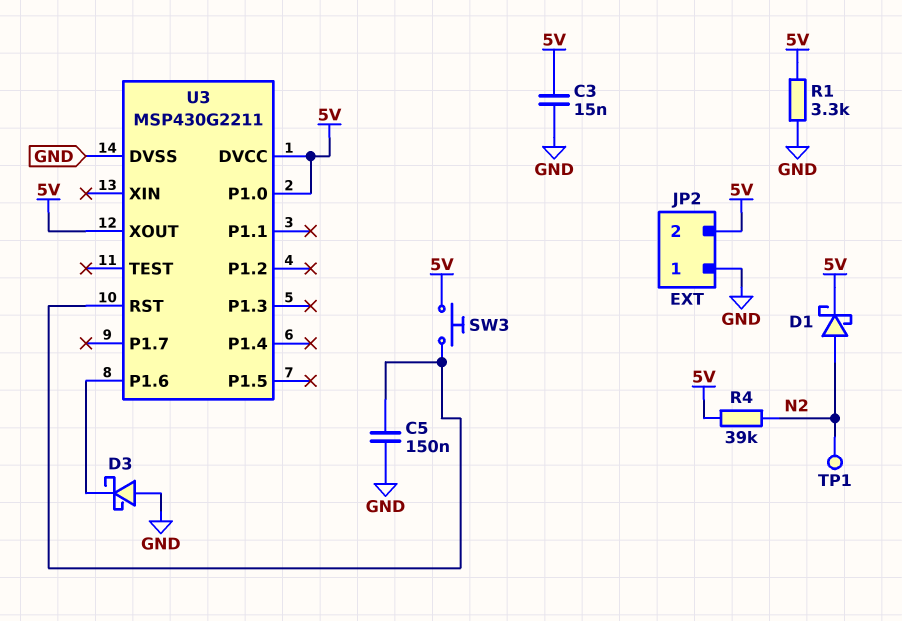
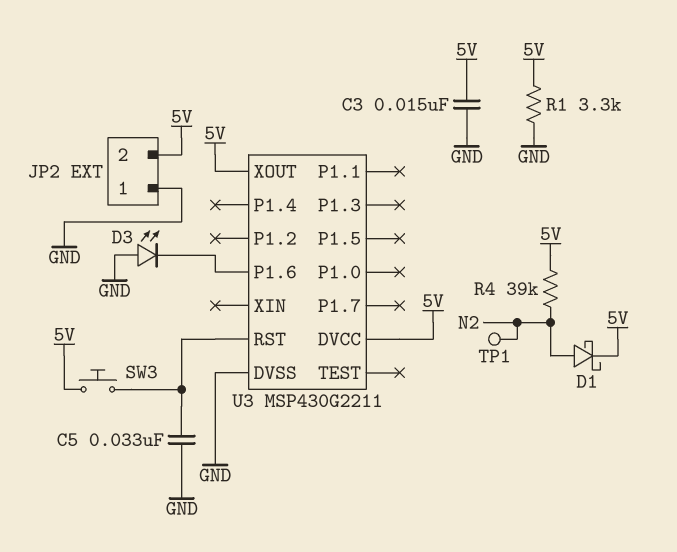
C5: 150nF (GND, U3/RST) -> 33nF (GND, U3/RST)
D3: schottky (A GND, K U3/P1.6) -> LED (A GND, K U3/P1.6)
U3 pin P1.0: 5V -> none

